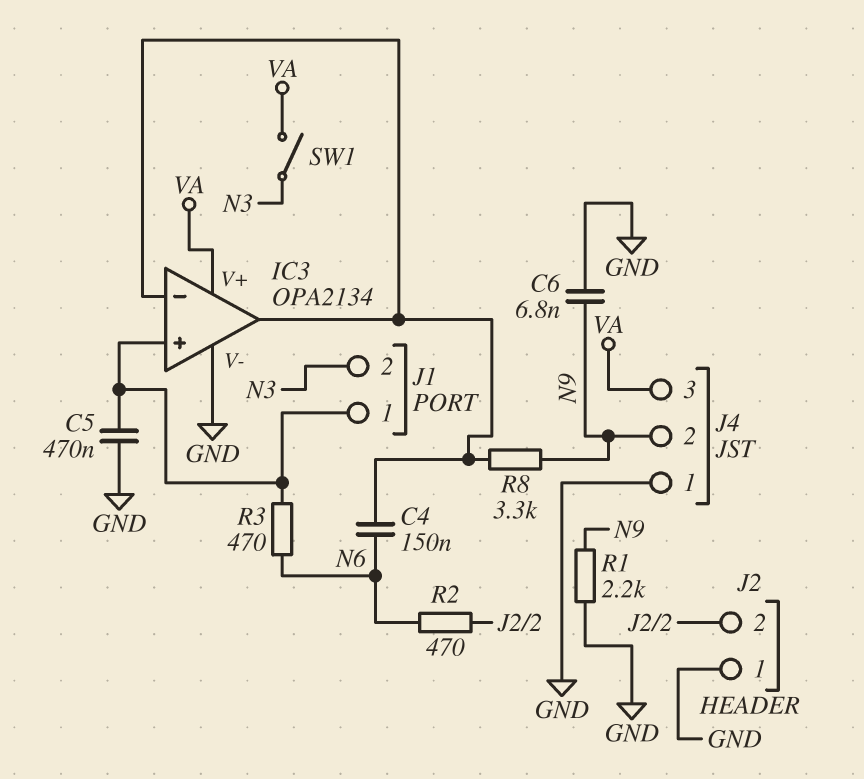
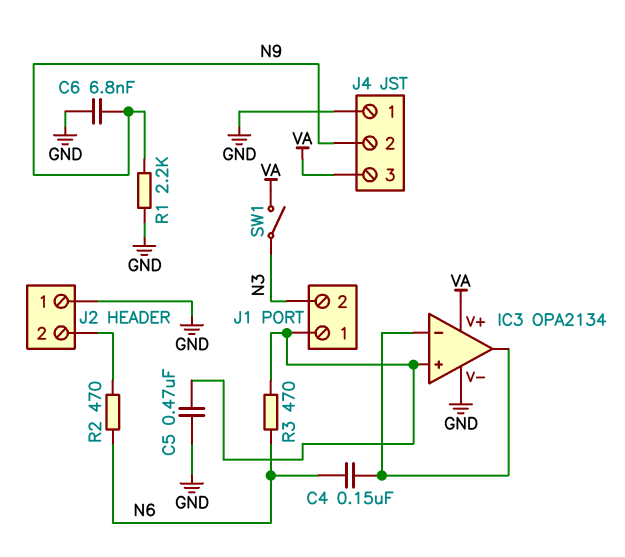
R8: 3.3k (IC3/in-, N9) -> none

